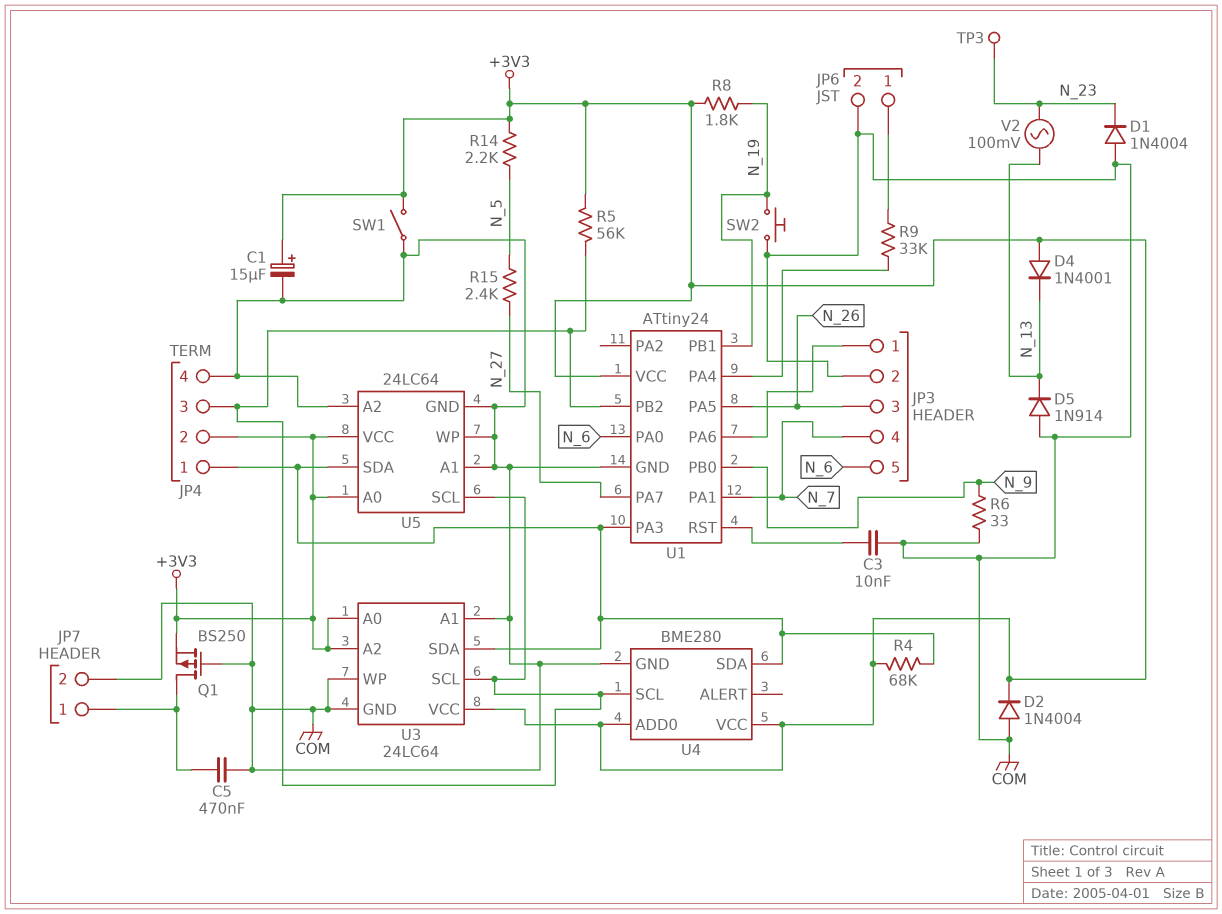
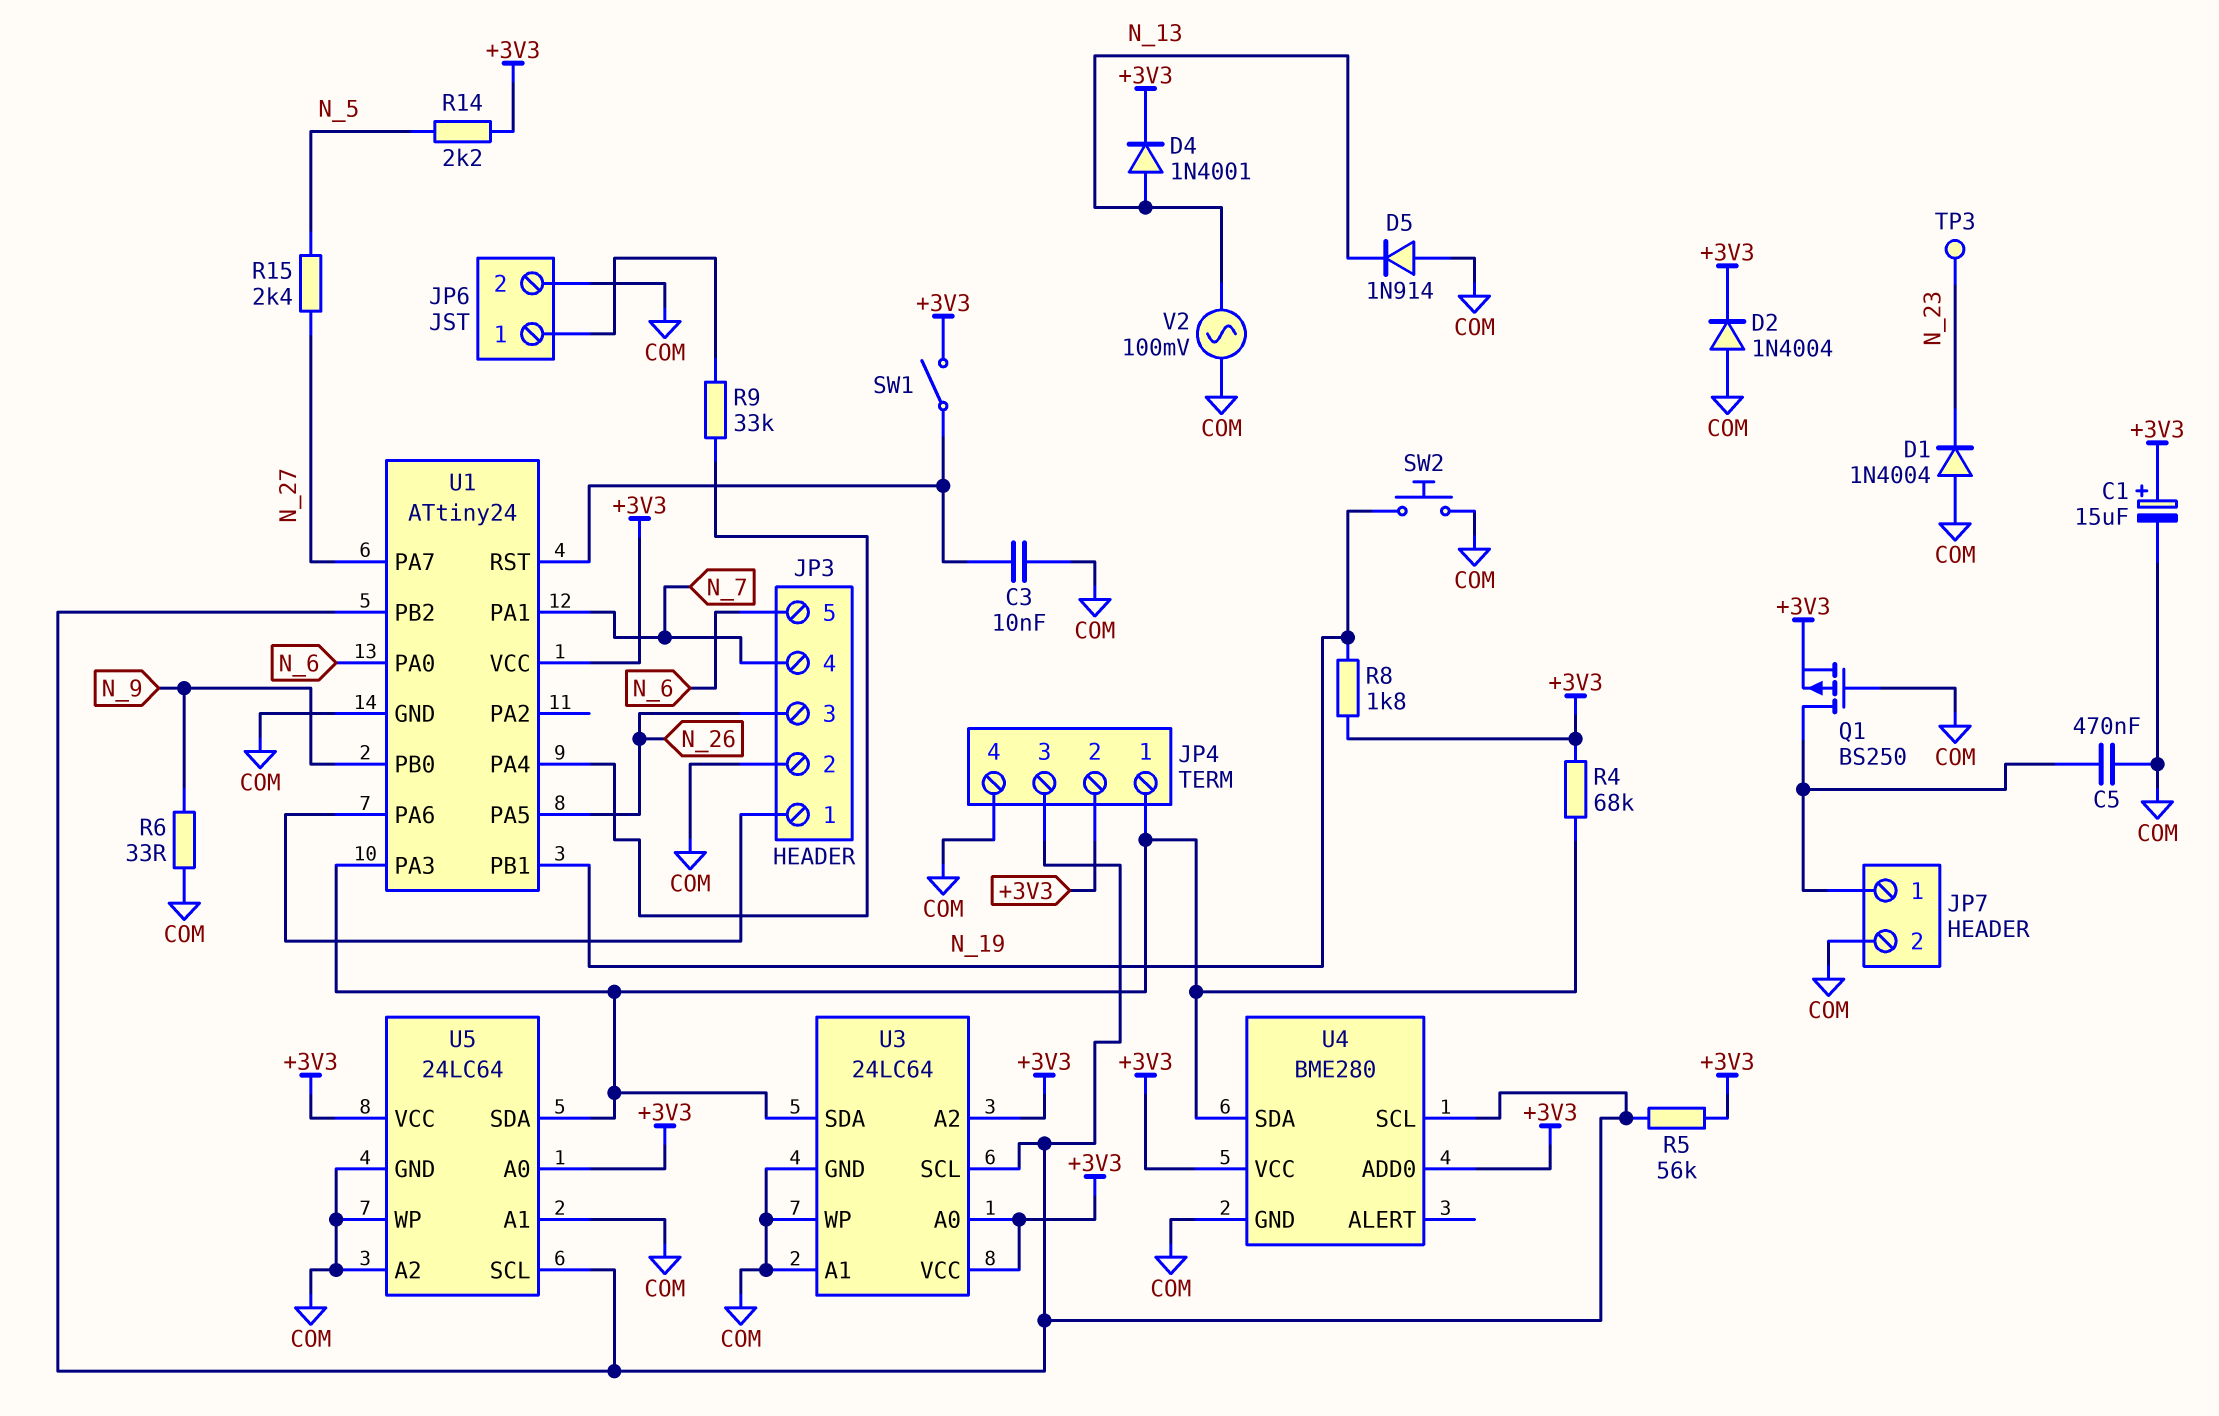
D4: diode 1N4001 (A +3V3, K N_13) -> diode 1N4001 (A N_13, K +3V3)
SW1: switch (+3V3, COM) -> switch (+3V3, U1/RST)
V2: AC 100mV (N_13, N_23) -> AC 100mV (COM, N_13)

